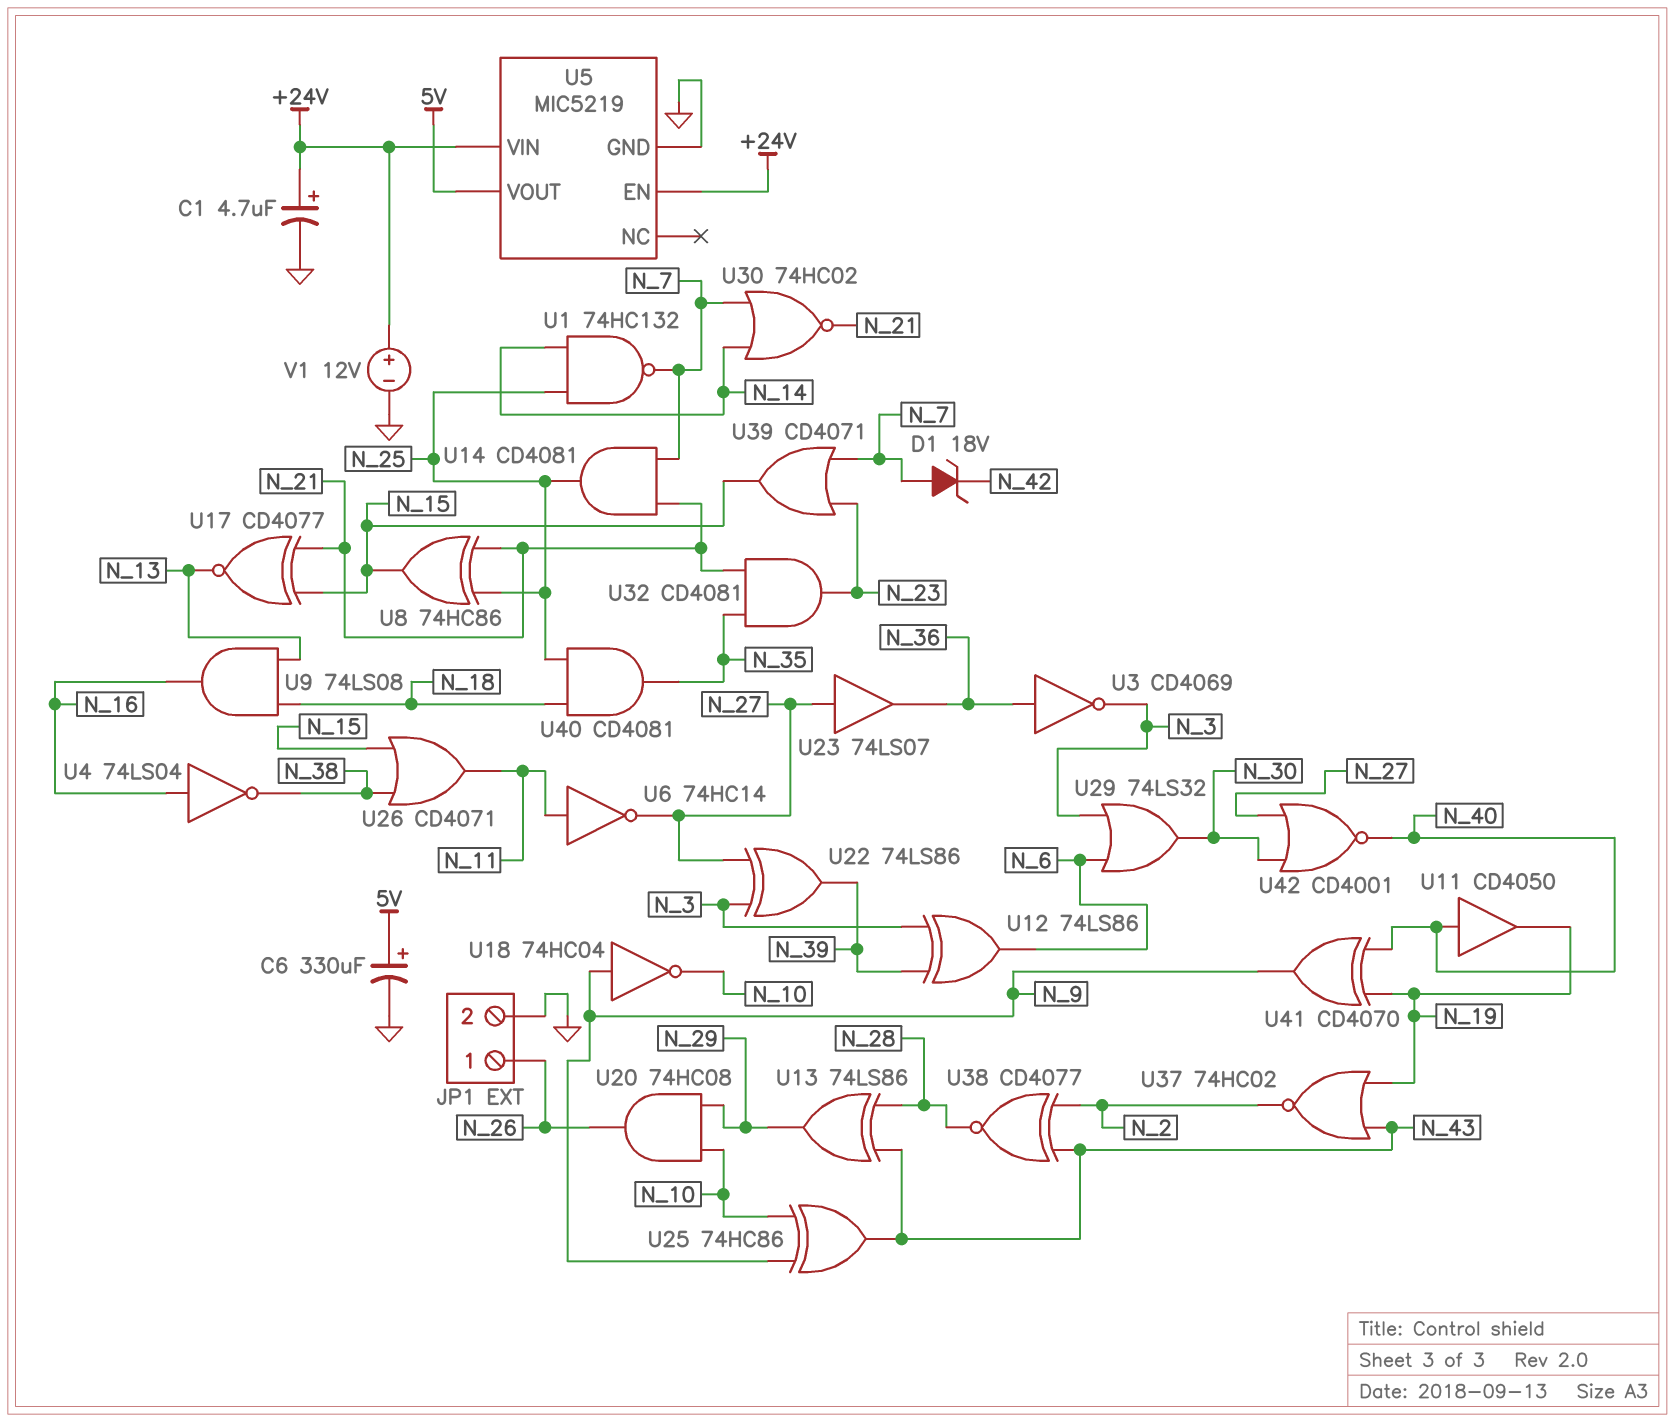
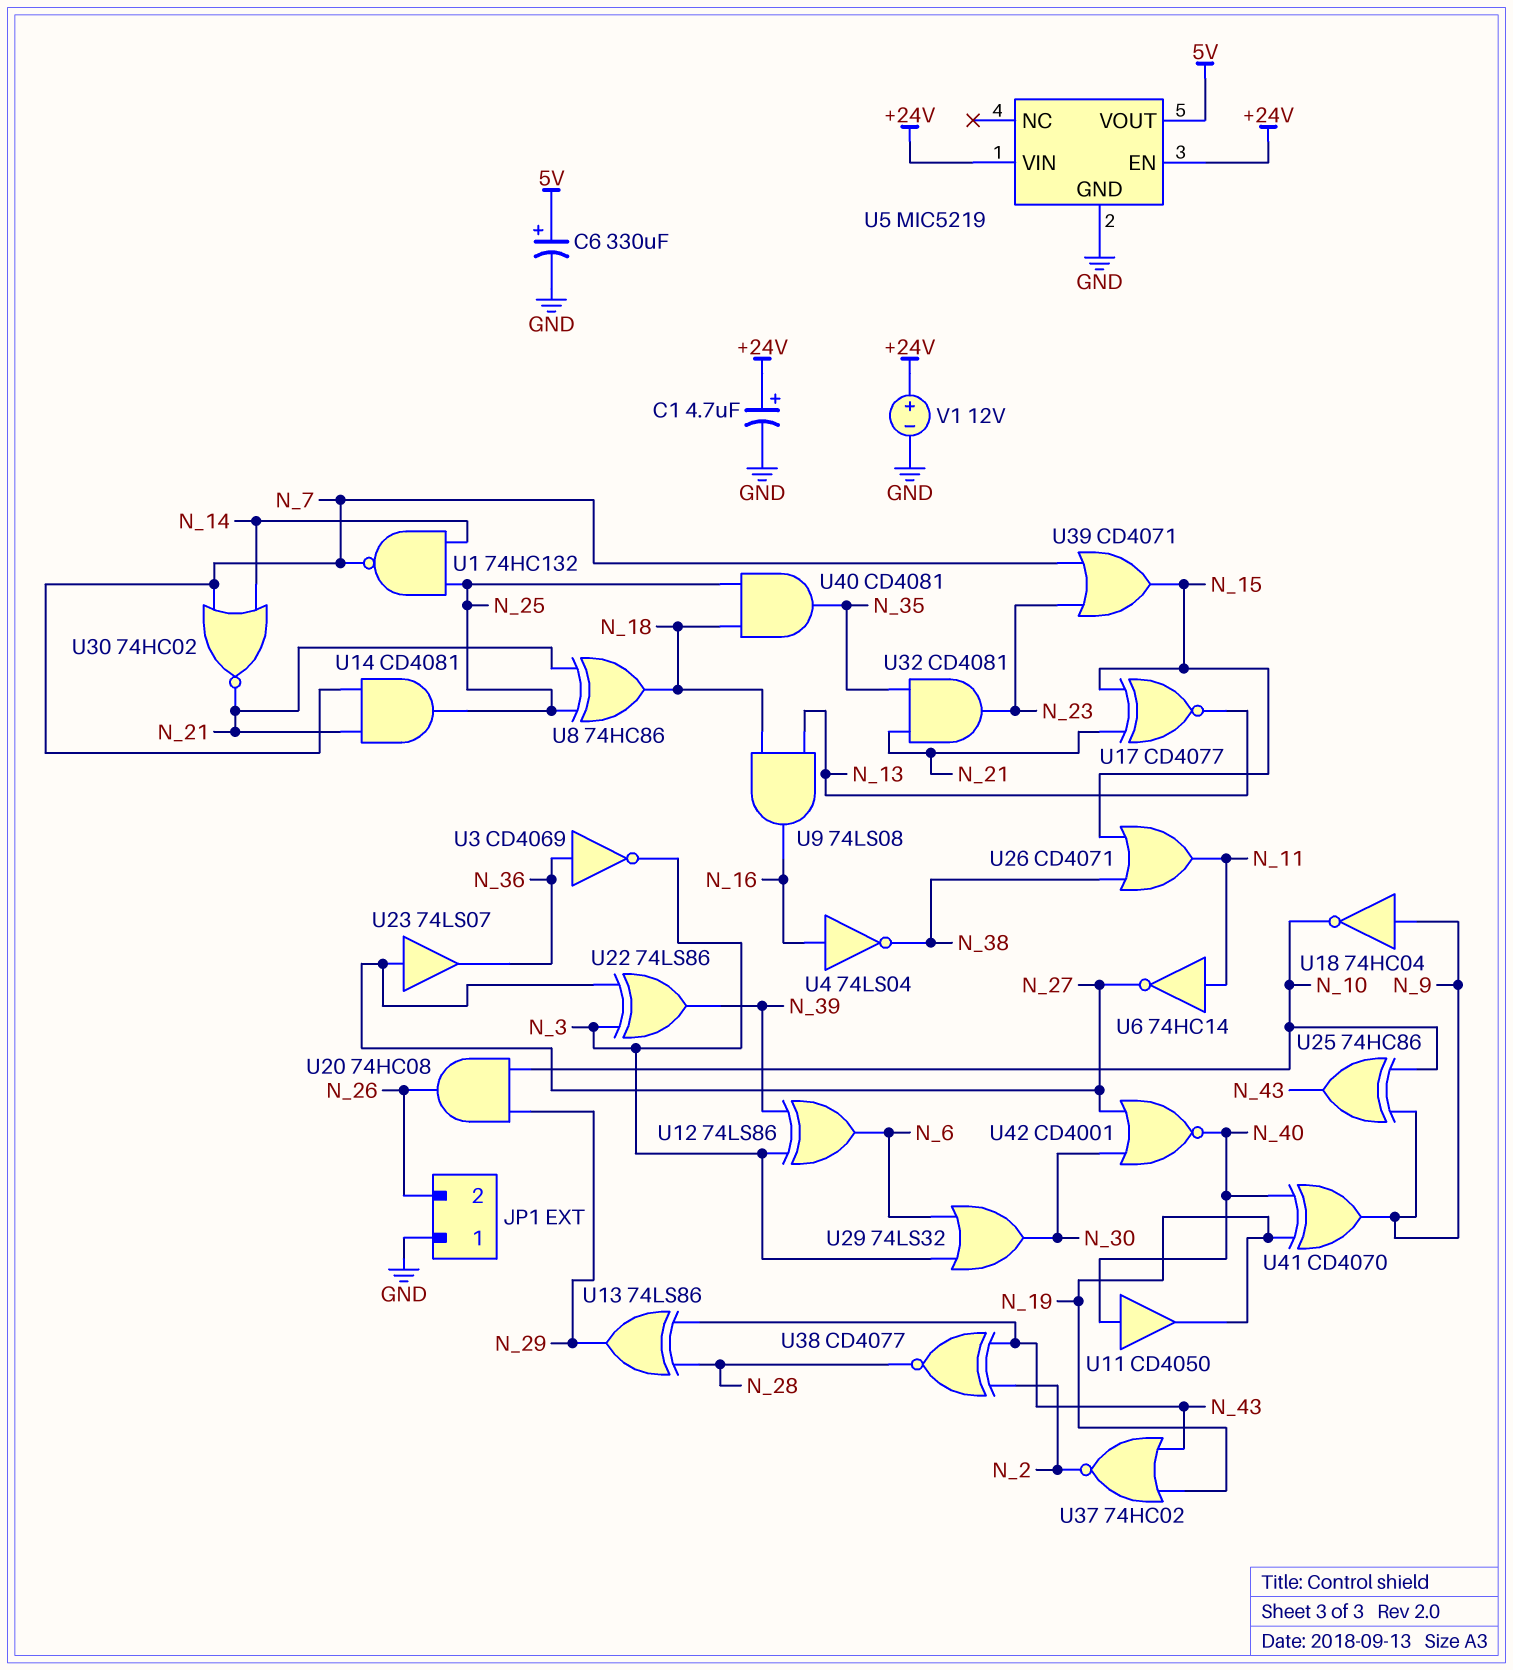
D1: zener 18V (A N_7, K N_42) -> none
JP1 pin 1: N_26 -> GND
JP1 pin 2: GND -> N_26
U8: XOR 74HC86 (in N_21, in N_25, out N_15) -> XOR 74HC86 (in N_21, in N_25, out N_18)

